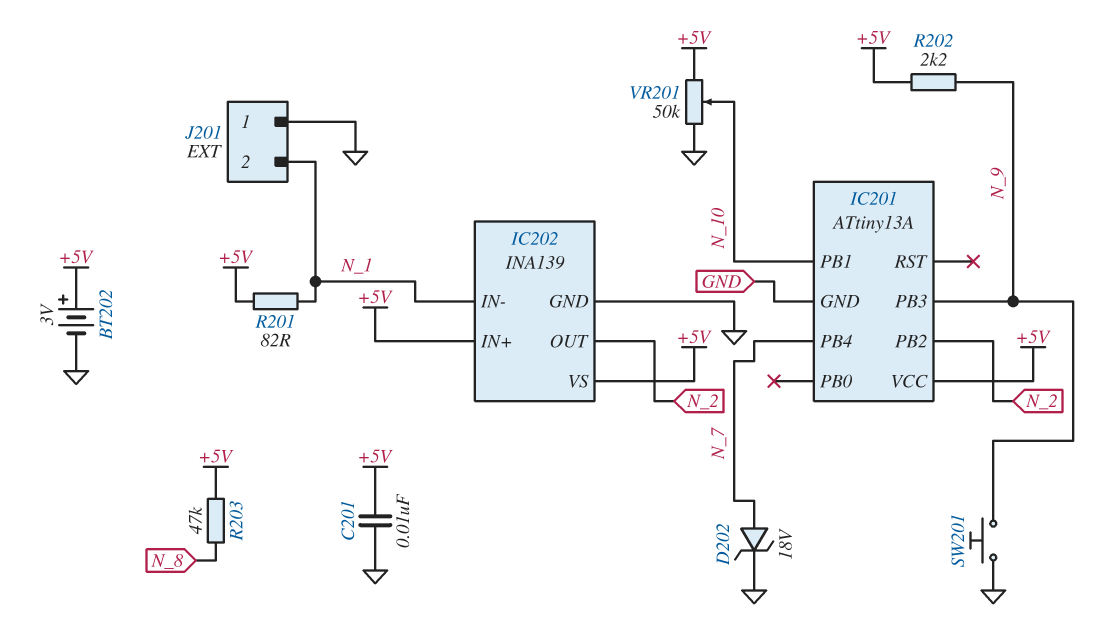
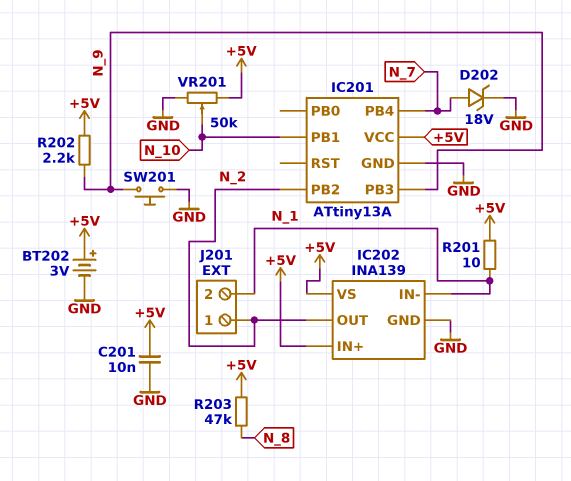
J201 pin 1: GND -> N_2
R201: 82 (+5V, N_1) -> 10 (+5V, N_1)

